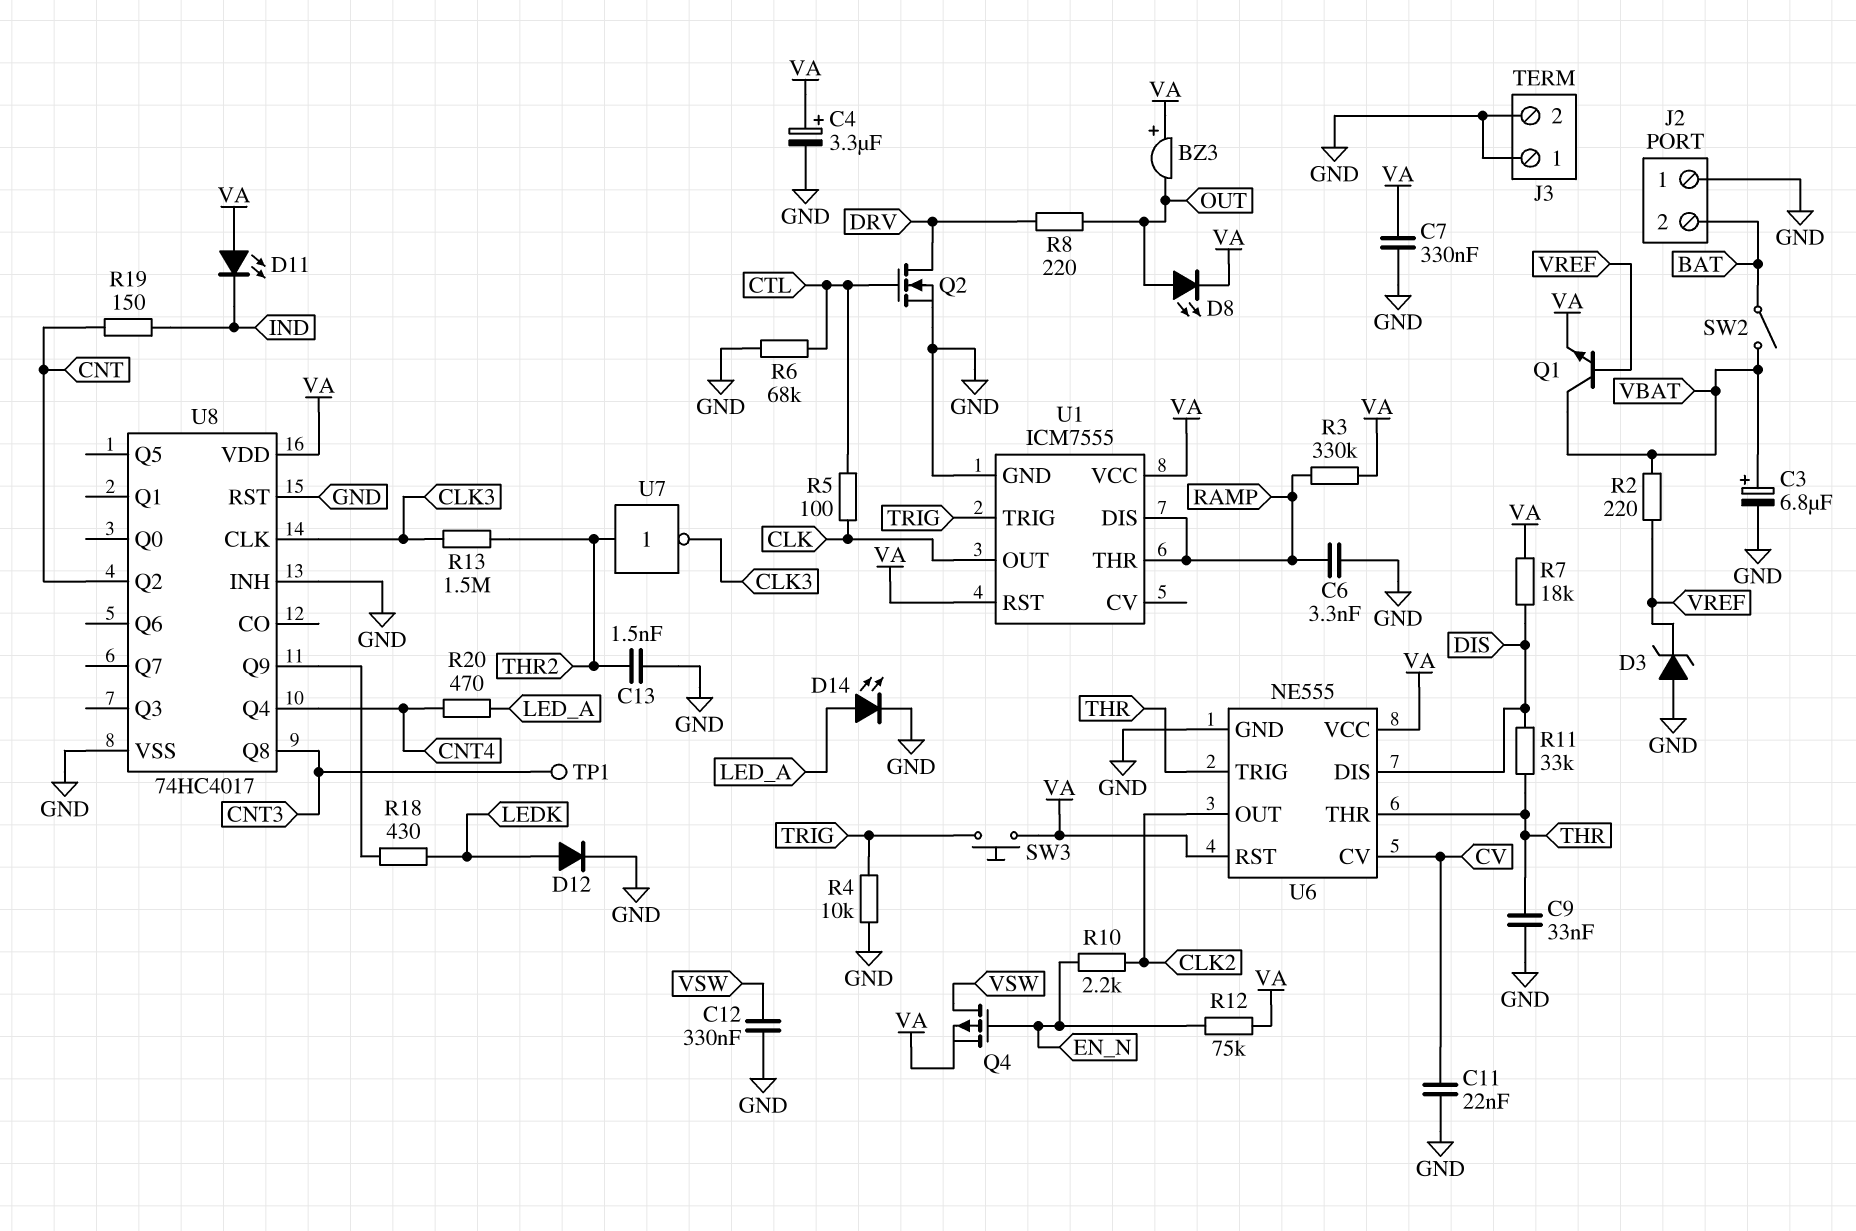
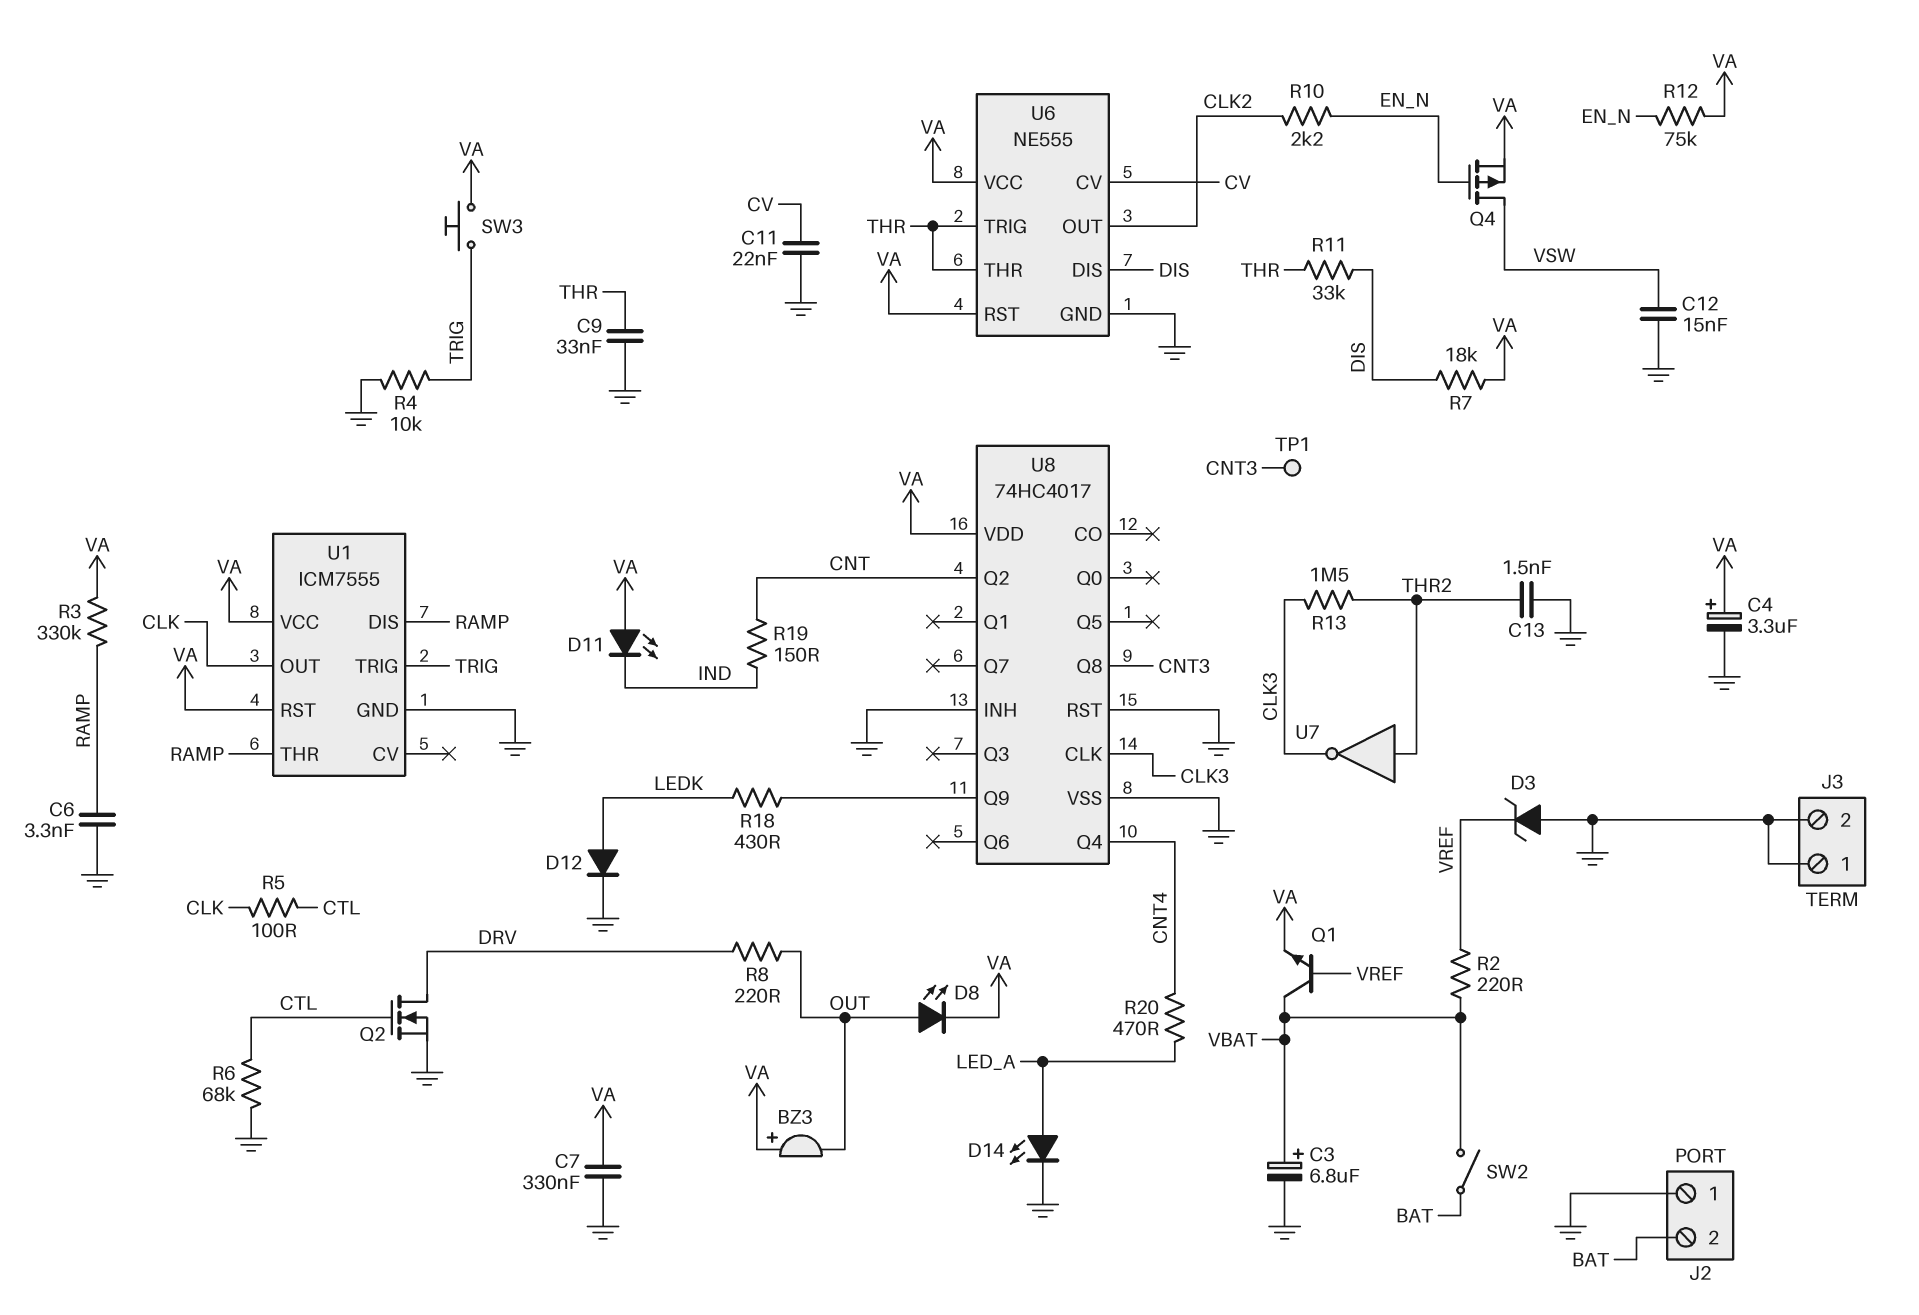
C12: 330nF (GND, VSW) -> 15nF (GND, VSW)

